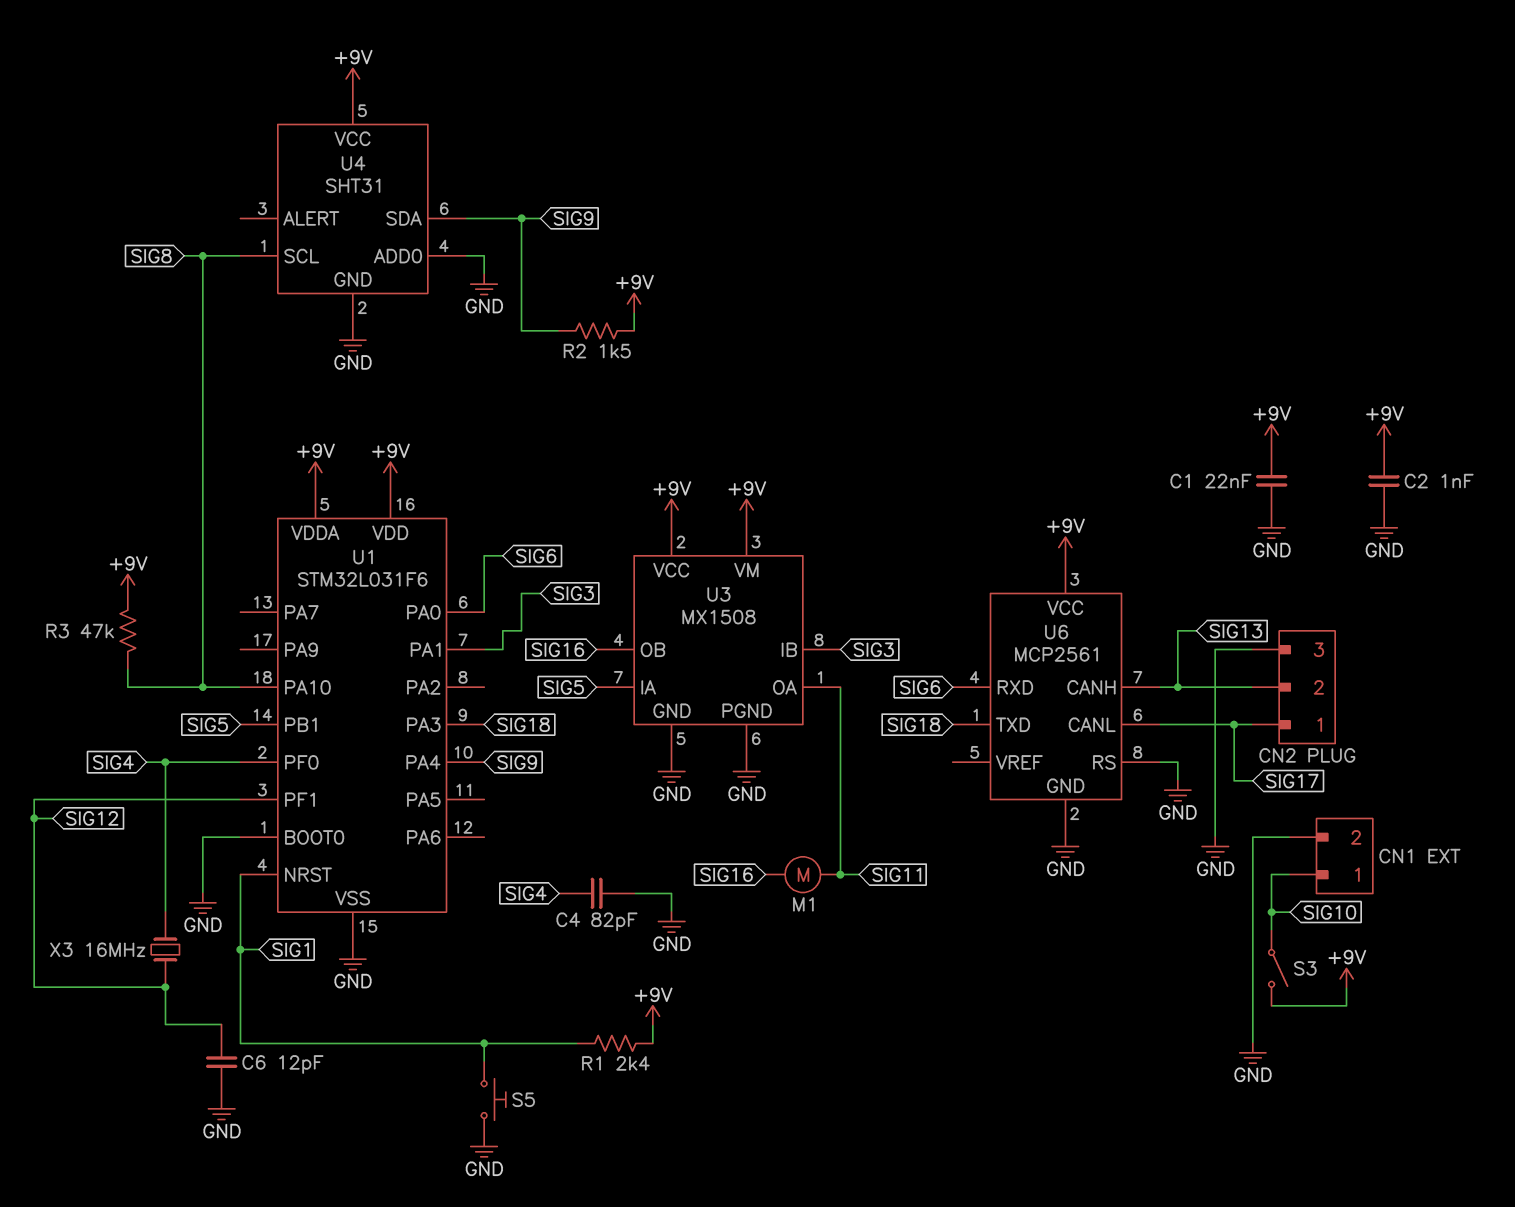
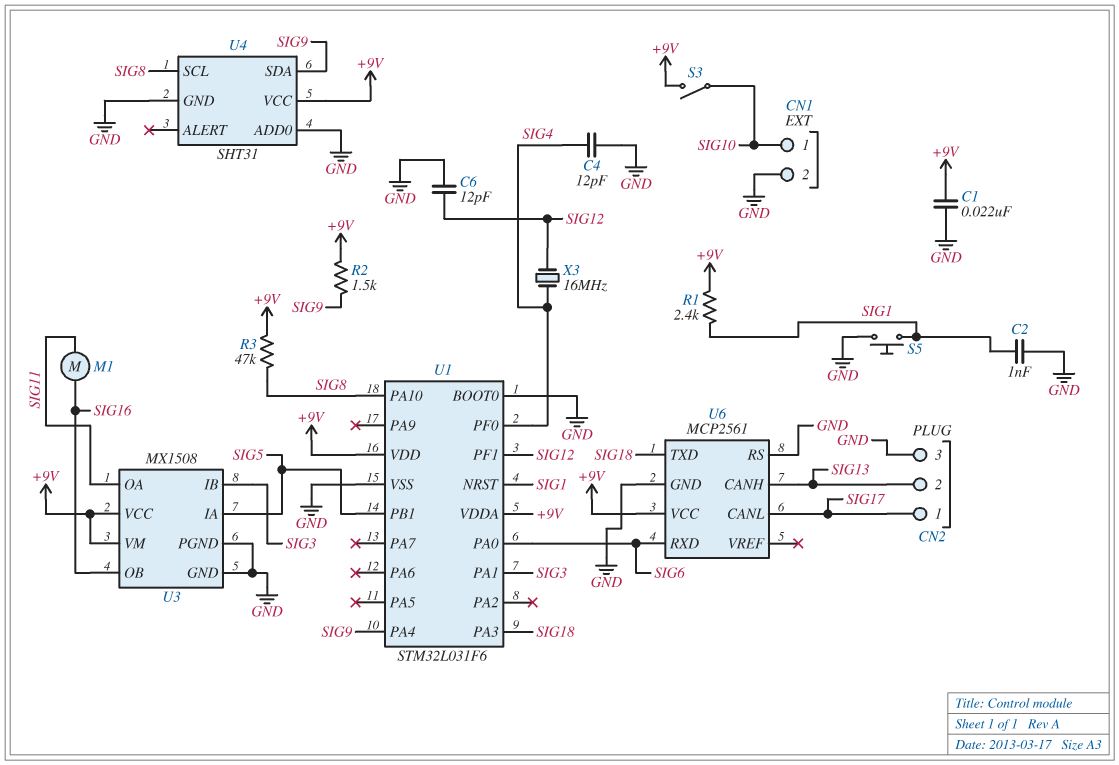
C2: 1nF (+9V, GND) -> 1nF (GND, SIG1)
C4: 82pF (GND, SIG4) -> 12pF (GND, SIG4)

